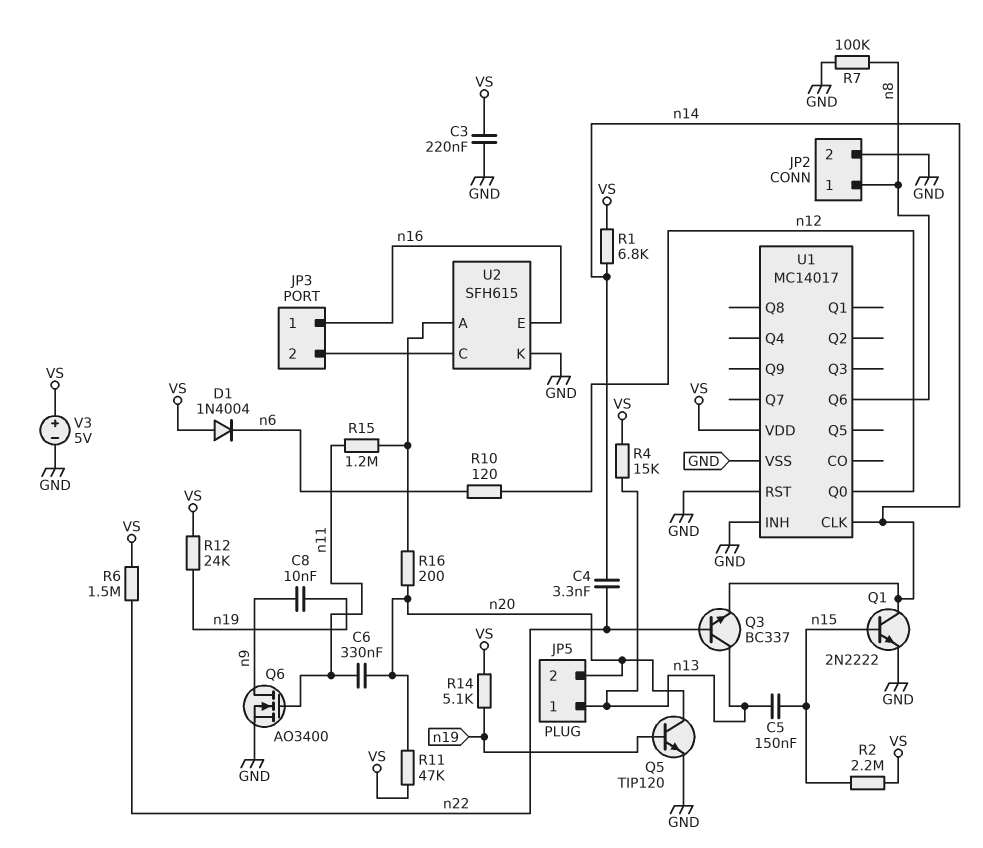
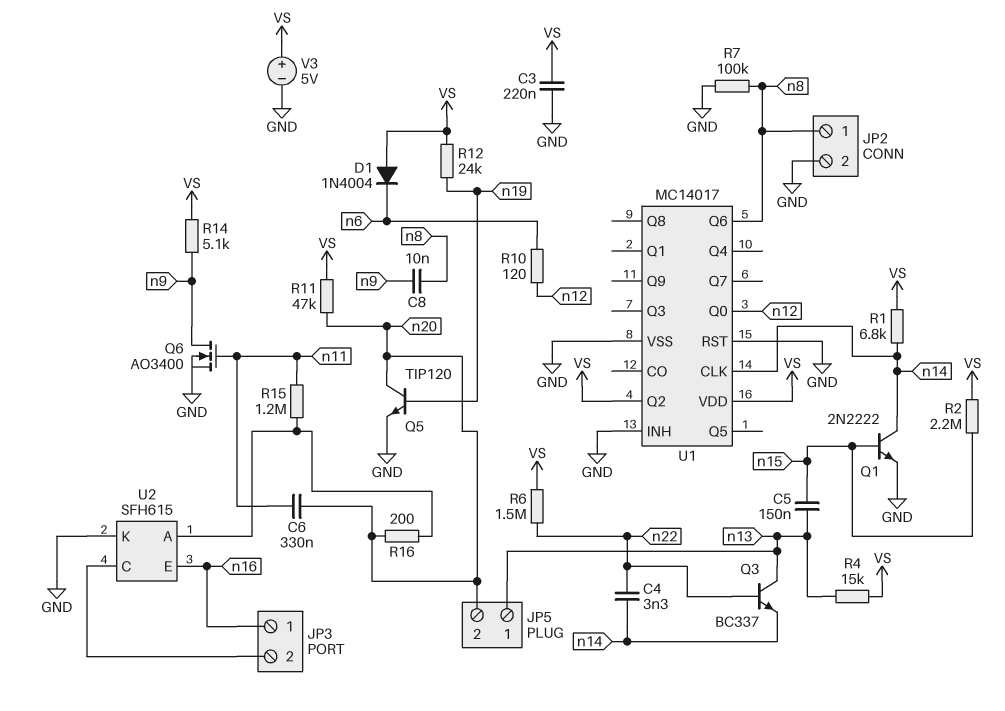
C8: 10nF (n9, n19) -> 10nF (n8, n9)
R14: 5.1k (VS, n19) -> 5.1k (VS, n9)
U1 pin Q2: none -> VS

